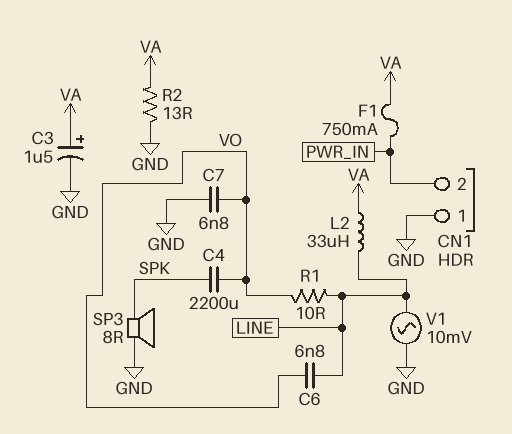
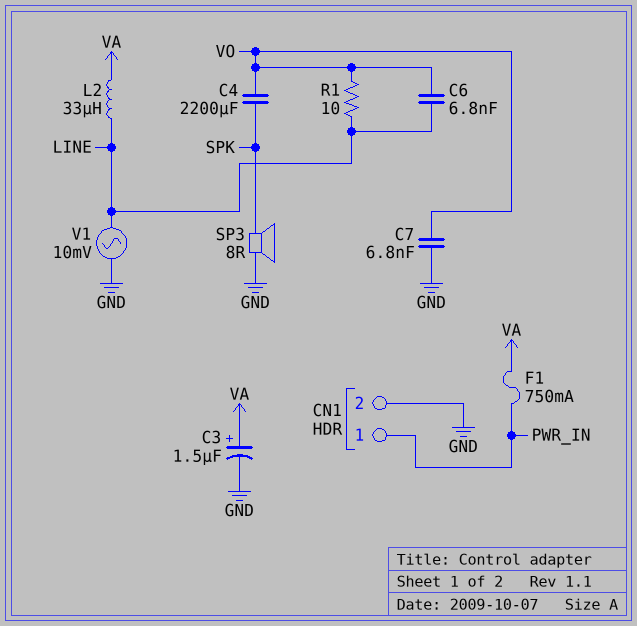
CN1 pin 1: GND -> PWR_IN
CN1 pin 2: PWR_IN -> GND
R2: 13 (GND, VA) -> none

